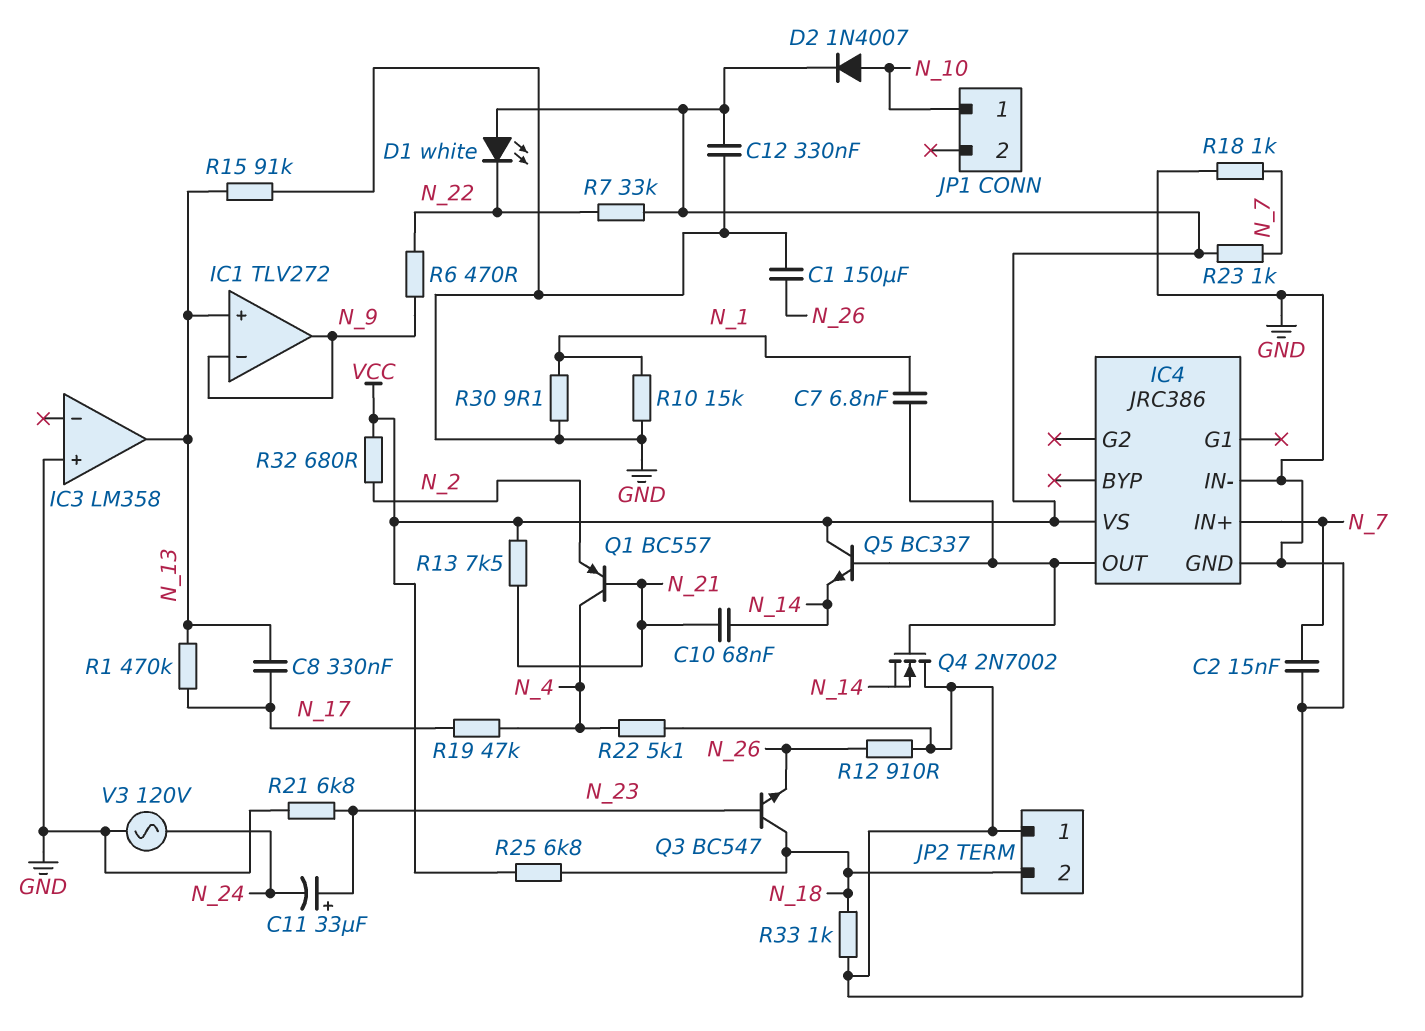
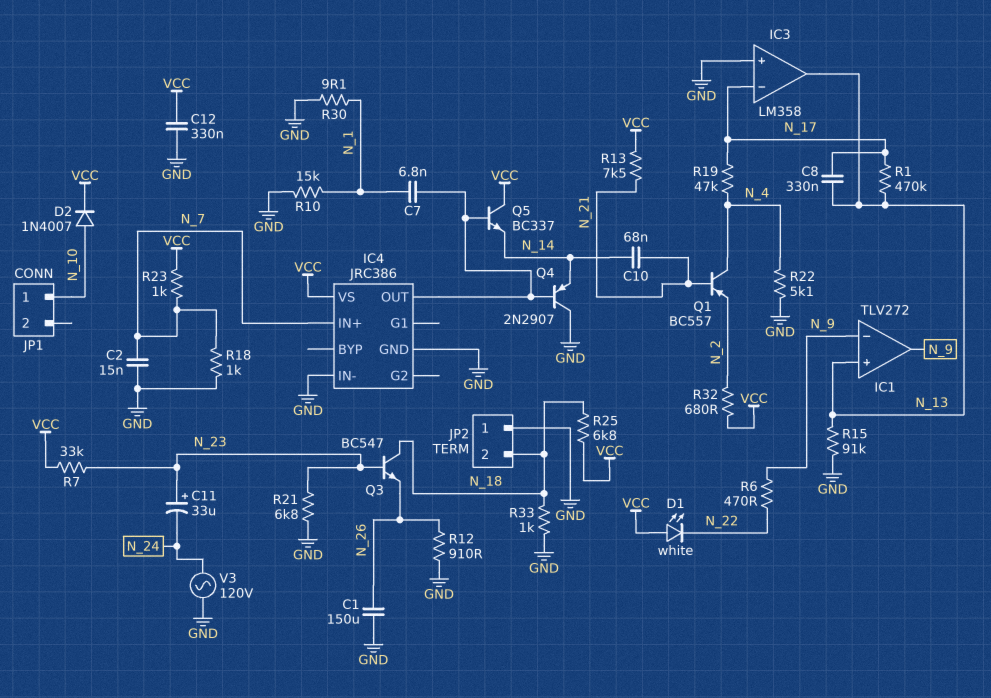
IC3 pin in-: none -> N_17
Q4: NMOS 2N7002 (G IC4/OUT, D GND, S N_14) -> PNP 2N2907 (B IC4/OUT, C GND, E N_14)
R7: 33k (N_22, VCC) -> 33k (N_23, VCC)

